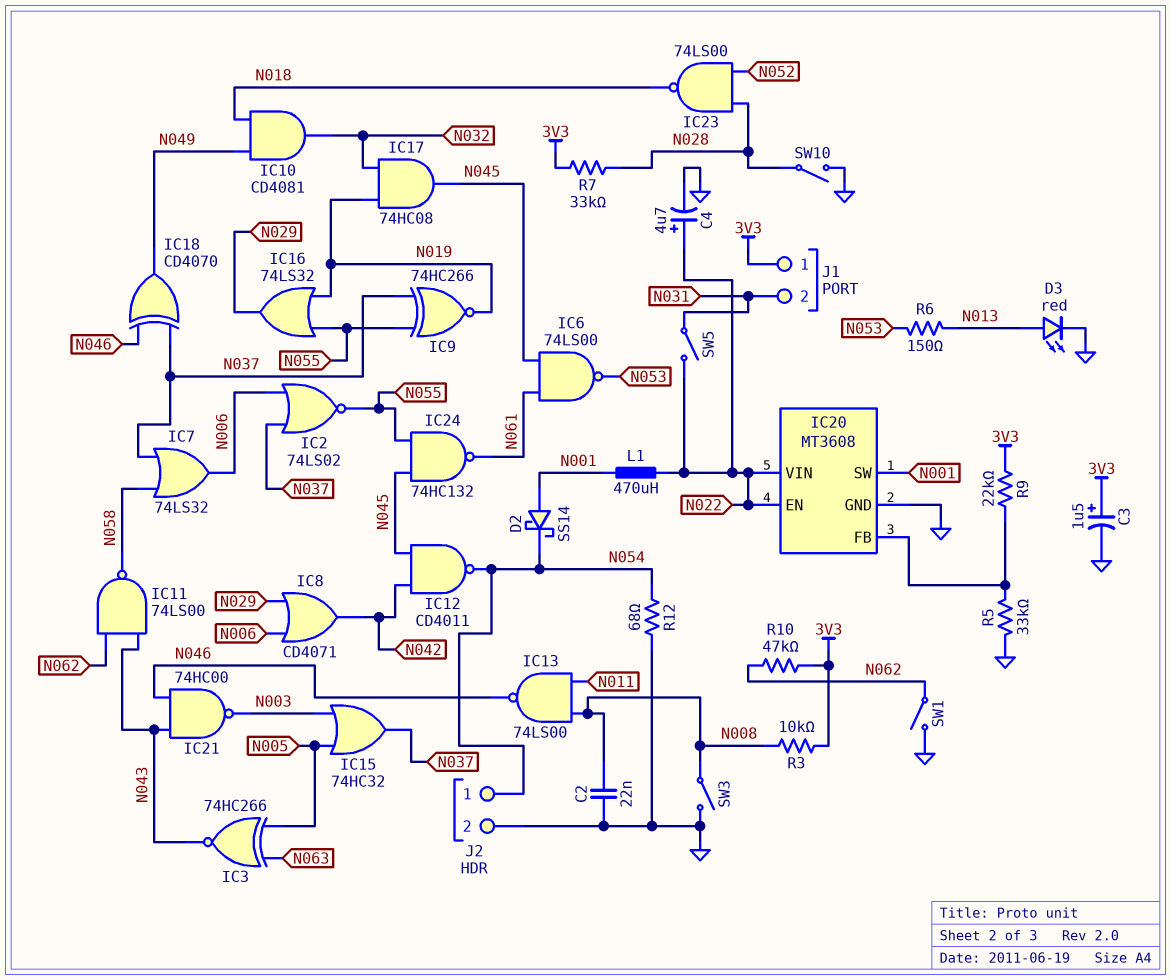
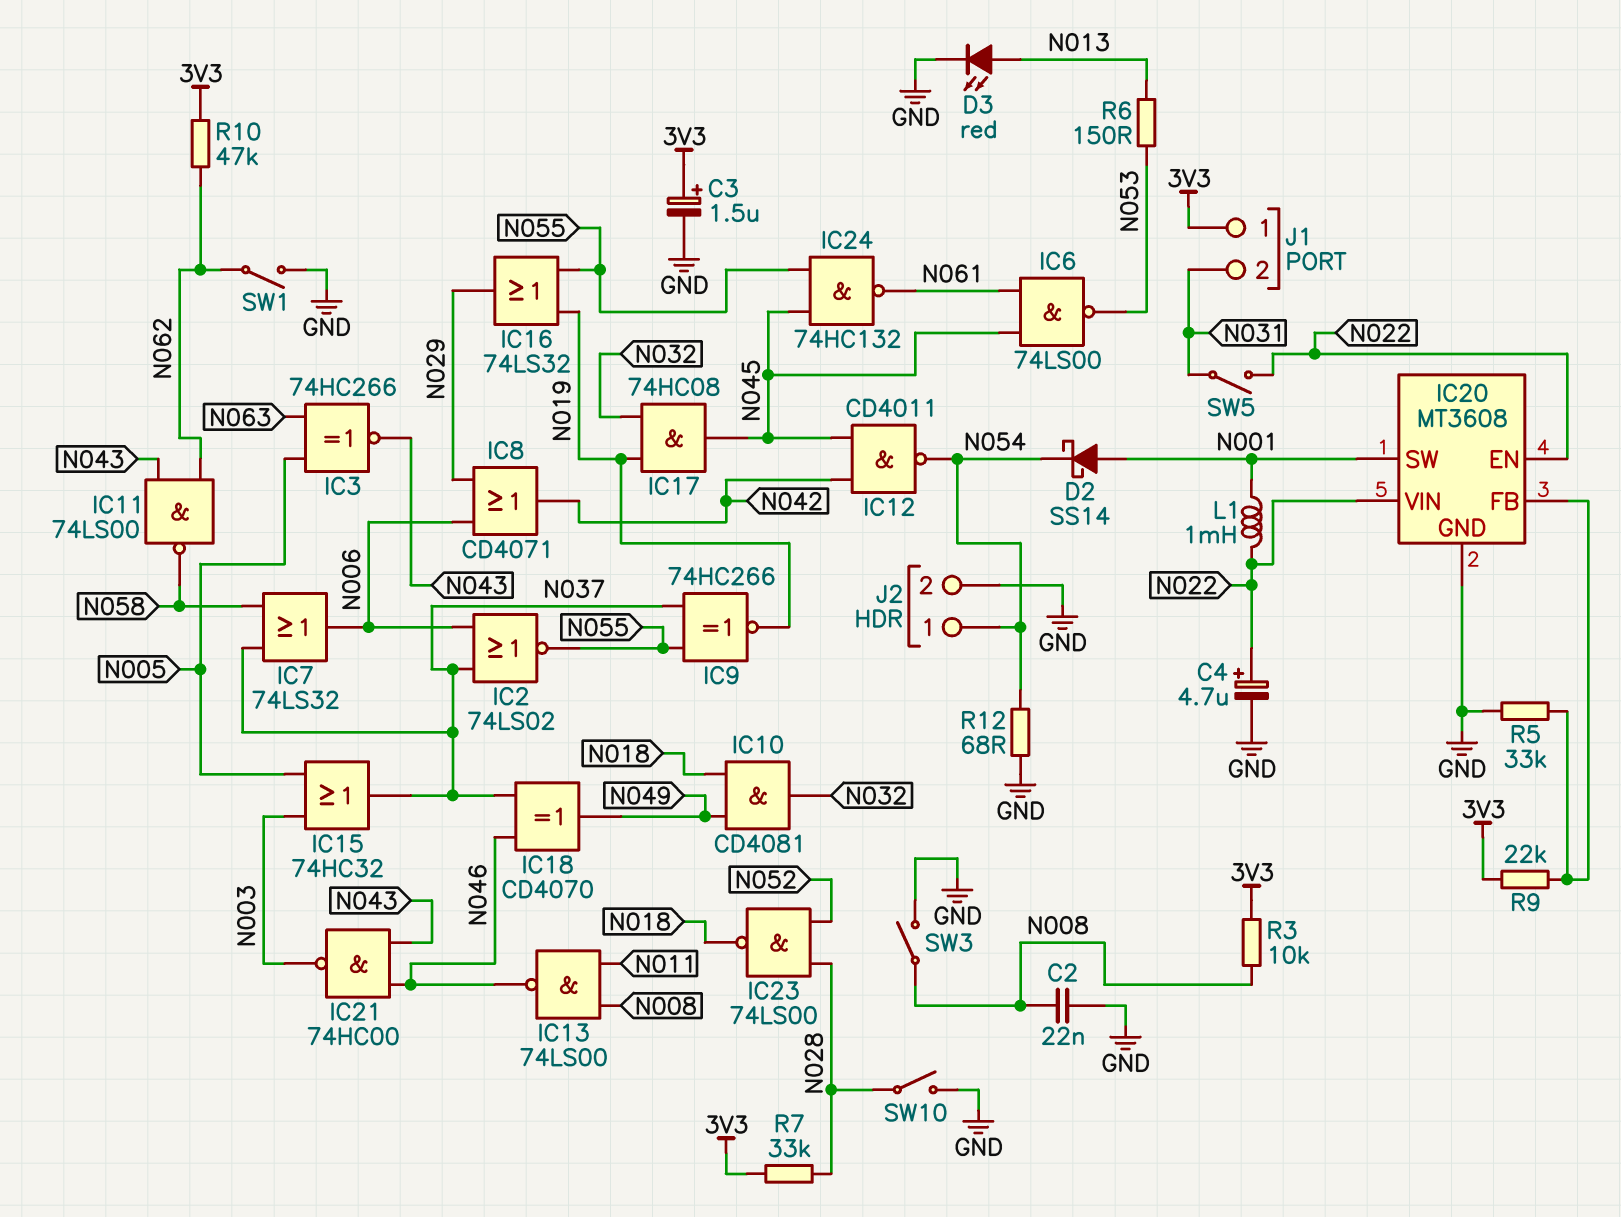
L1: 470uH (N001, N022) -> 1mH (N001, N022)

